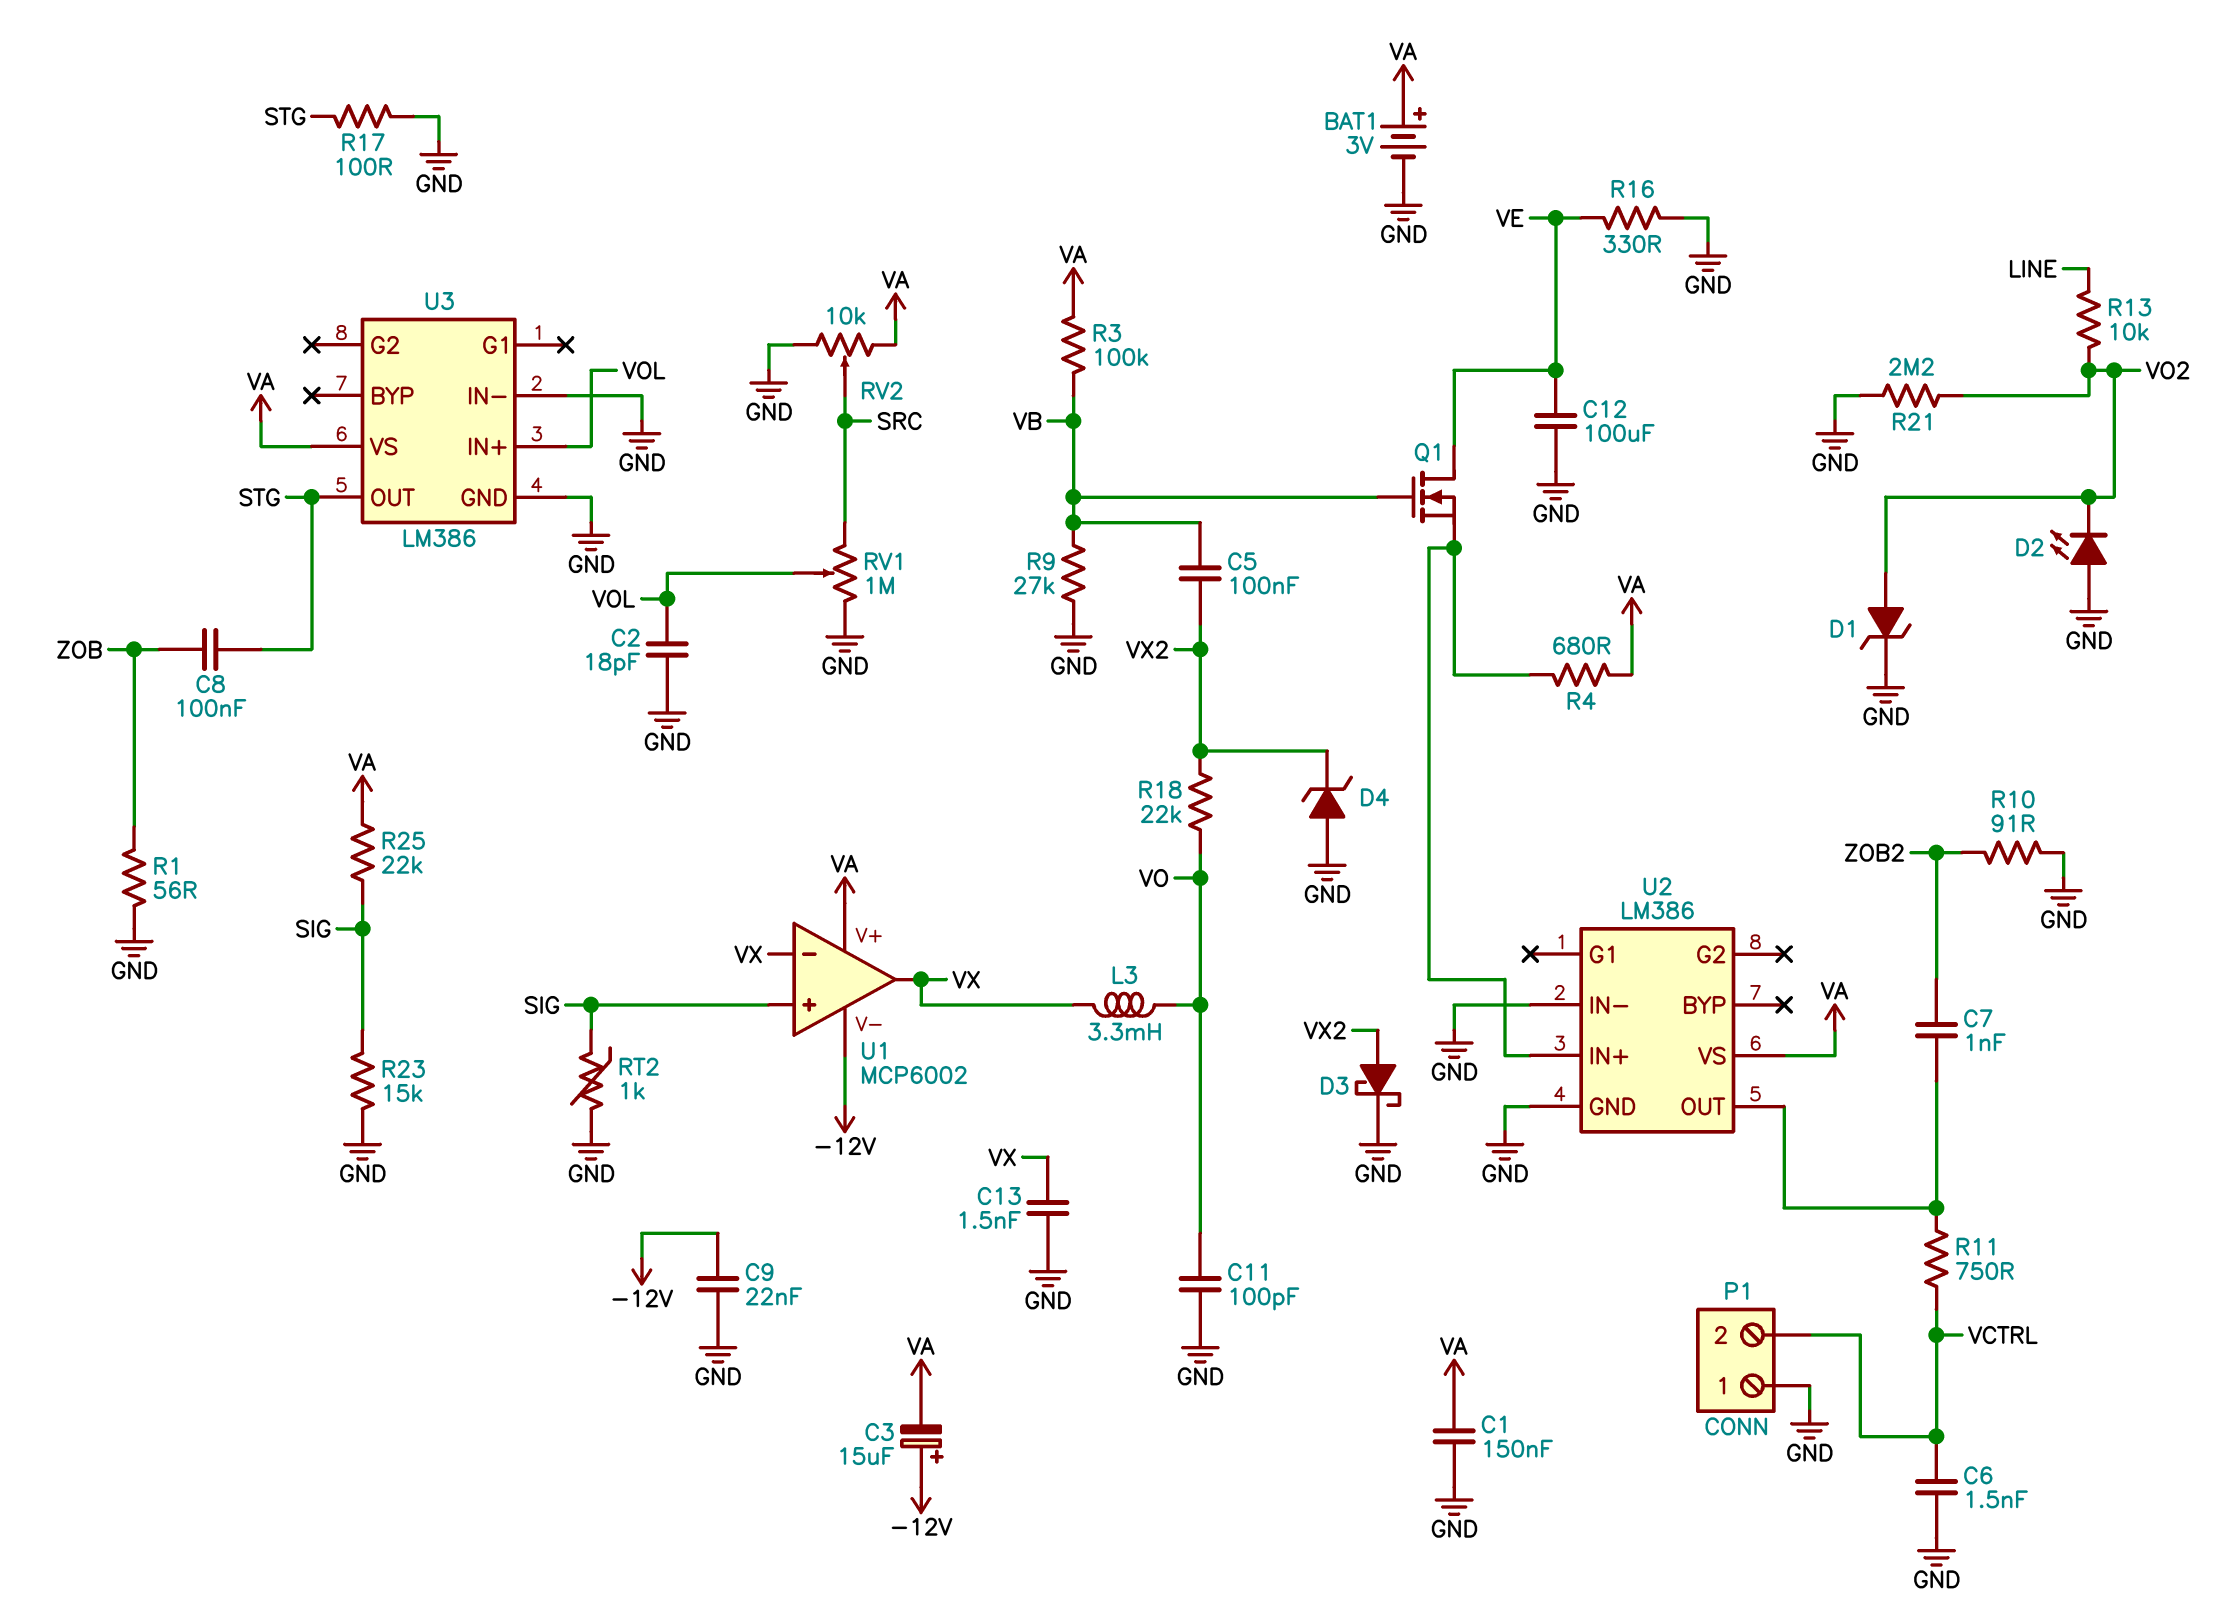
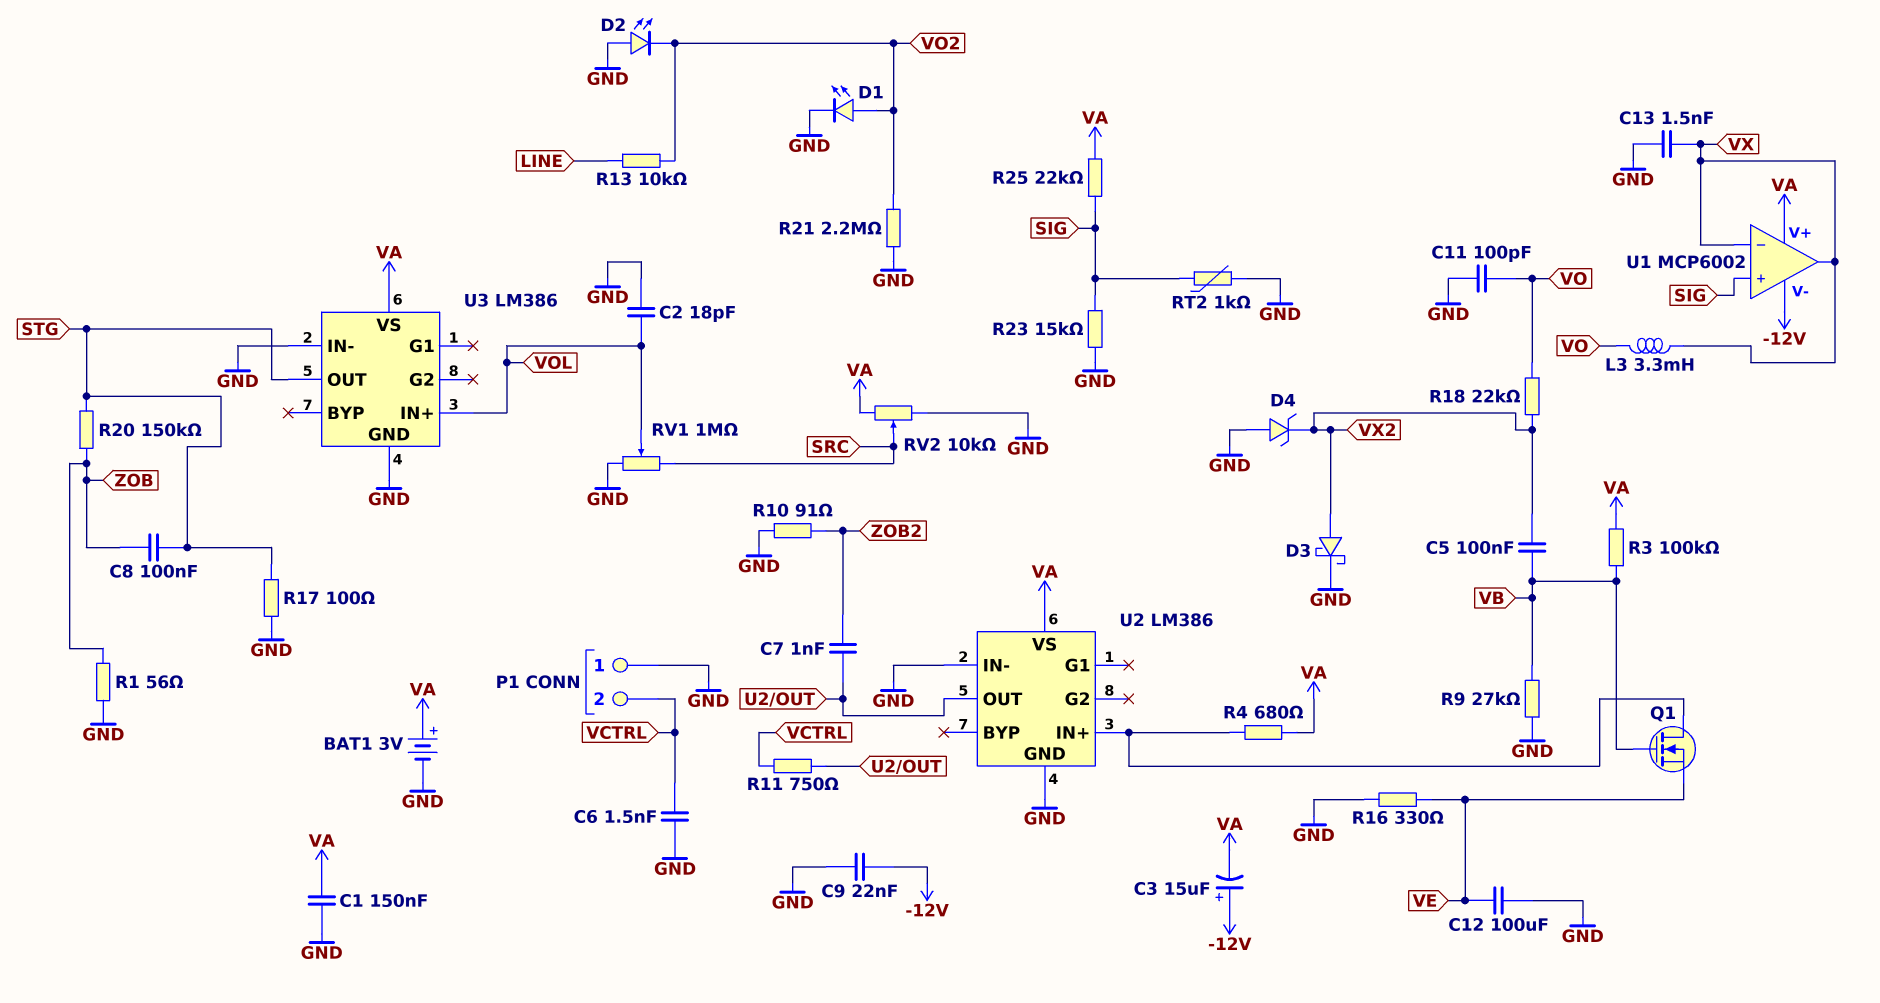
D1: zener (A VO2, K GND) -> LED (A VO2, K GND)
Q1: NMOS (G VB, D VE, S U2/IN+) -> NMOS (G VB, D U2/IN+, S VE)
R20: none -> 150k (STG, ZOB)

